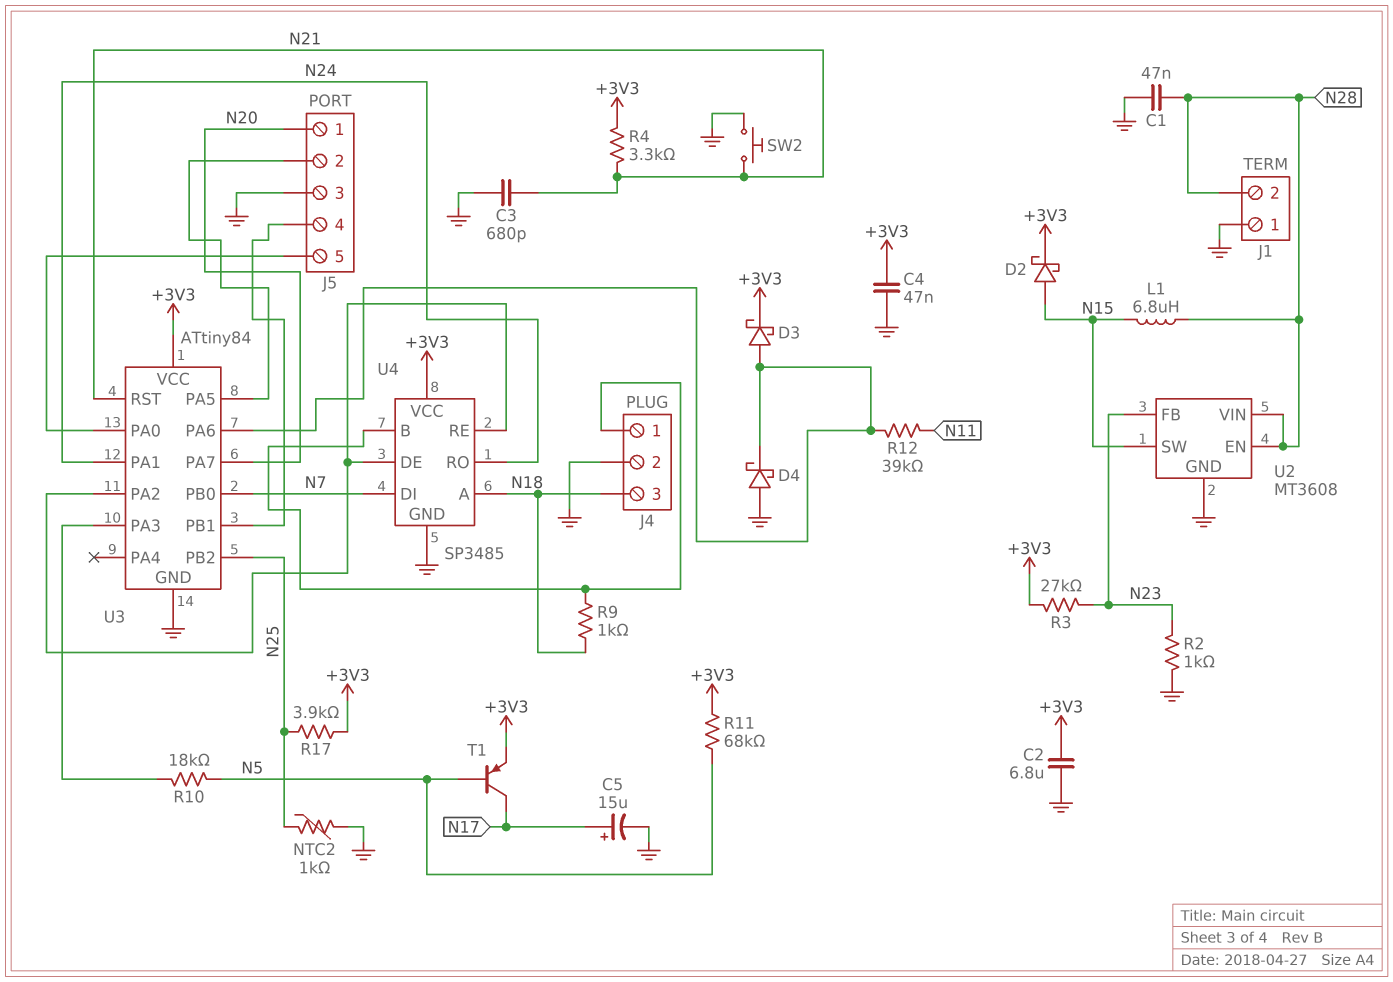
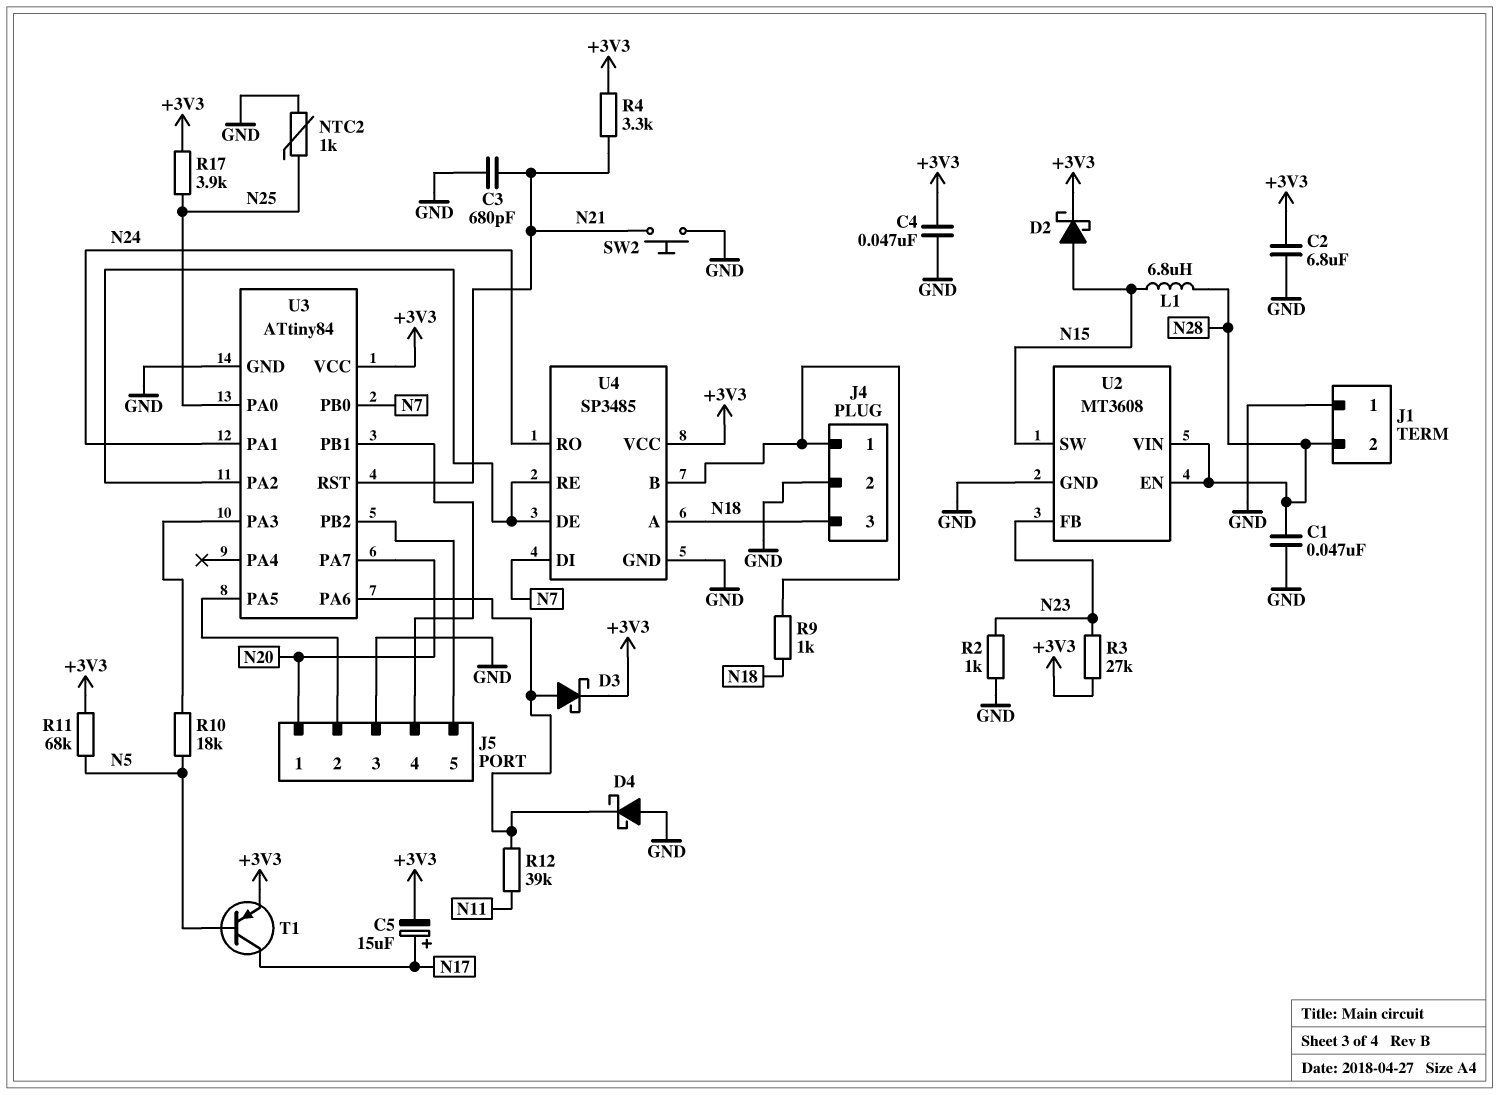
C5: 15uF (plus N17, minus GND) -> 15uF (plus N17, minus +3V3)
U3 pin PA0: J5/5 -> N25
U3 pin PB2: N25 -> J5/5

